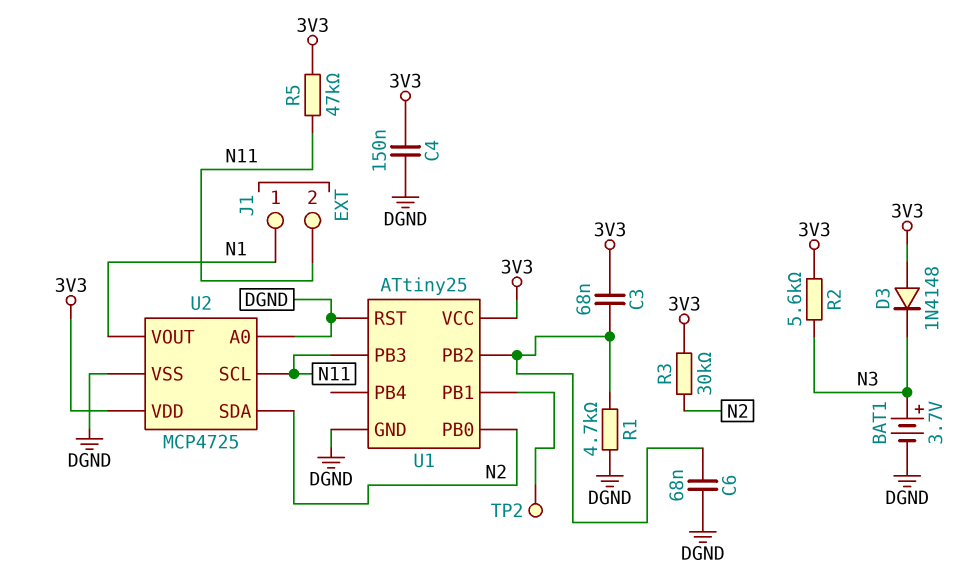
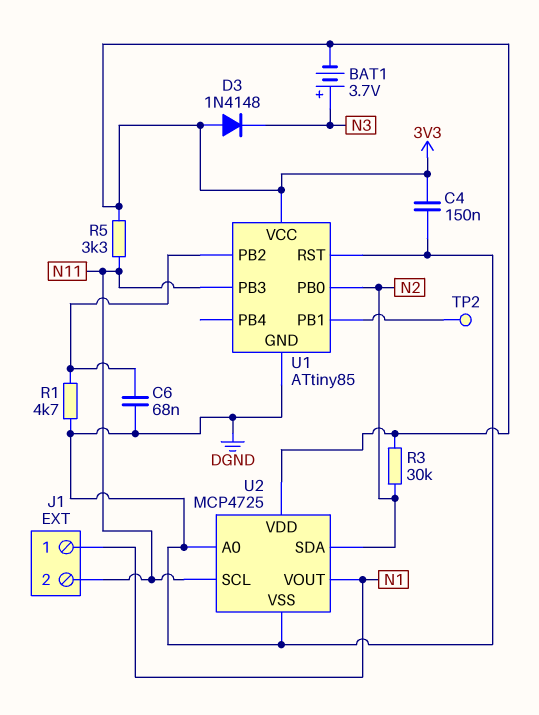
BAT1: 3.7V (plus N3, minus DGND) -> 3.7V (plus N3, minus 3V3)
C3: 68nF (3V3, U1/PB2) -> none
R2: 5.6k (3V3, N3) -> none
R5: 47k (3V3, N11) -> 3.3k (3V3, N11)
U1: ATtiny25 -> ATtiny85

